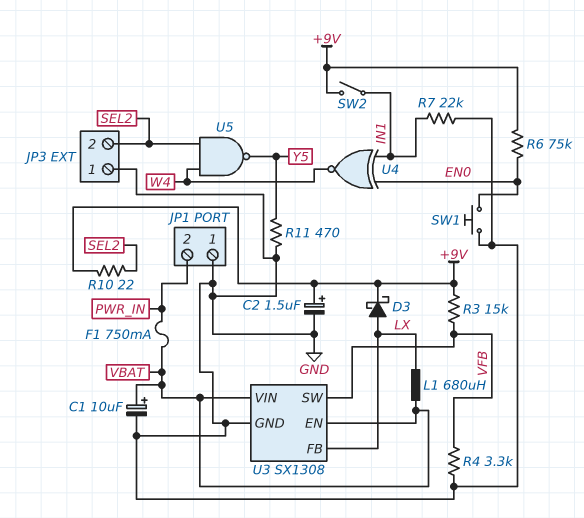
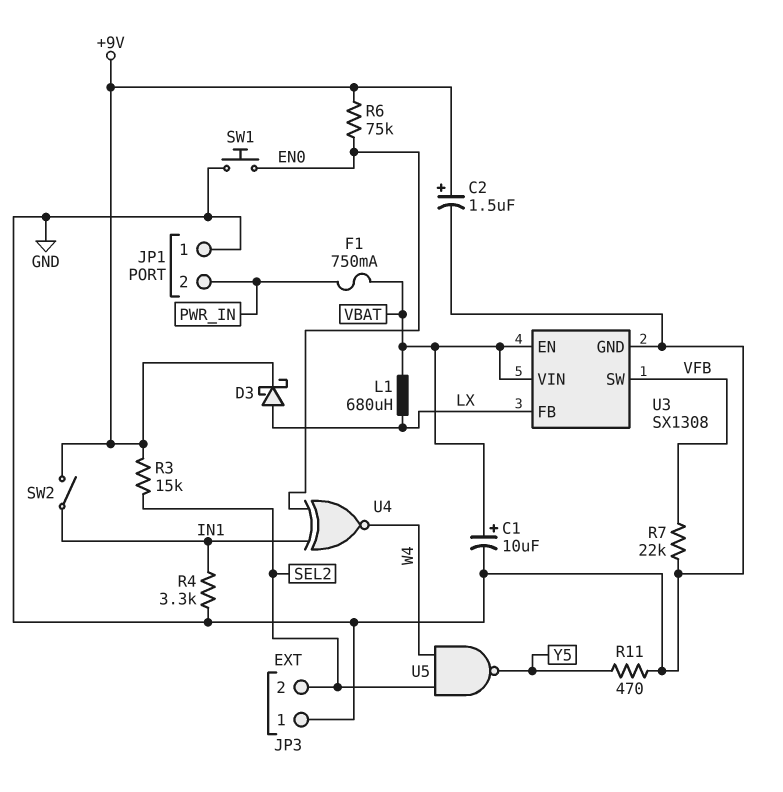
R3: 15k (+9V, VFB) -> 15k (+9V, SEL2)
R4: 3.3k (GND, VFB) -> 3.3k (GND, IN1)
R7: 22k (GND, IN1) -> 22k (GND, VFB)
R10: 22 (+9V, SEL2) -> none

